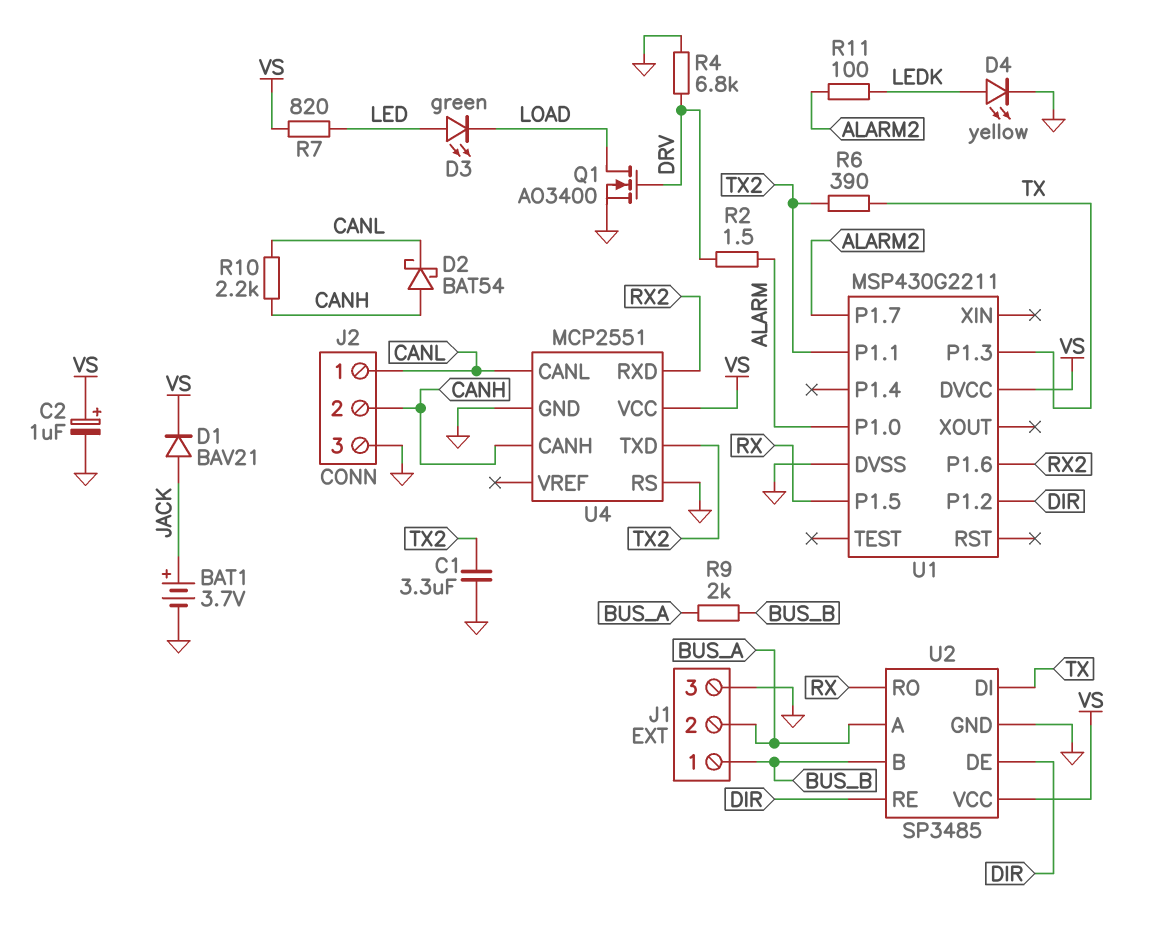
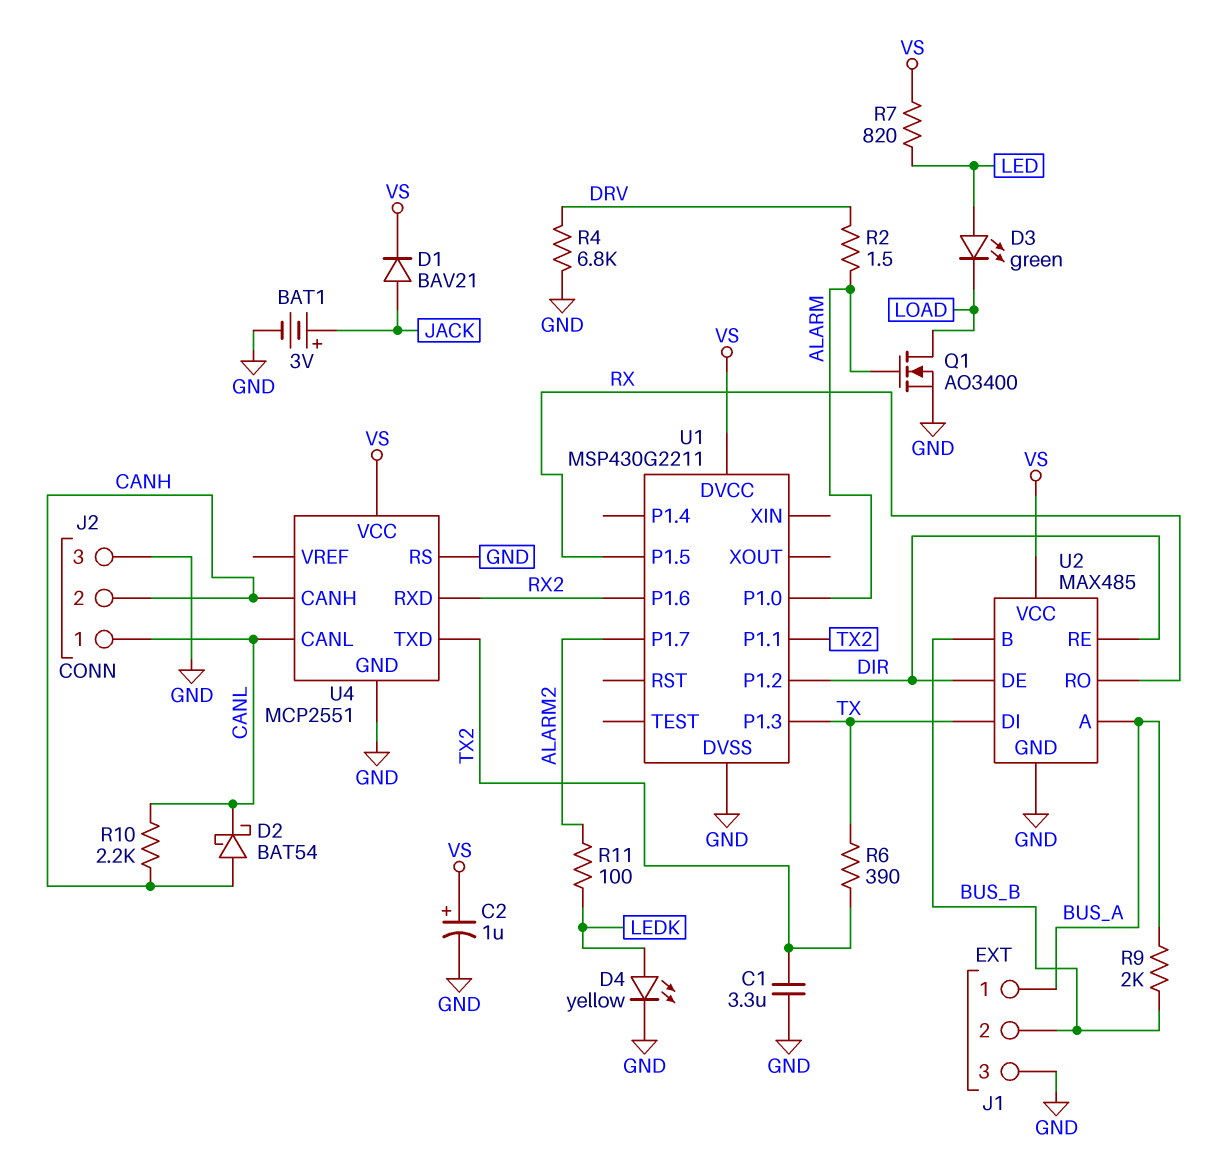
BAT1: 3.7V (plus JACK, minus GND) -> 3V (plus JACK, minus GND)
J1 pin 1: BUS_B -> BUS_A
J1 pin 2: BUS_A -> BUS_B
Q1: NMOS AO3400 (G DRV, D LOAD, S GND) -> NMOS AO3400 (G ALARM, D LOAD, S GND)
U2: SP3485 -> MAX485

